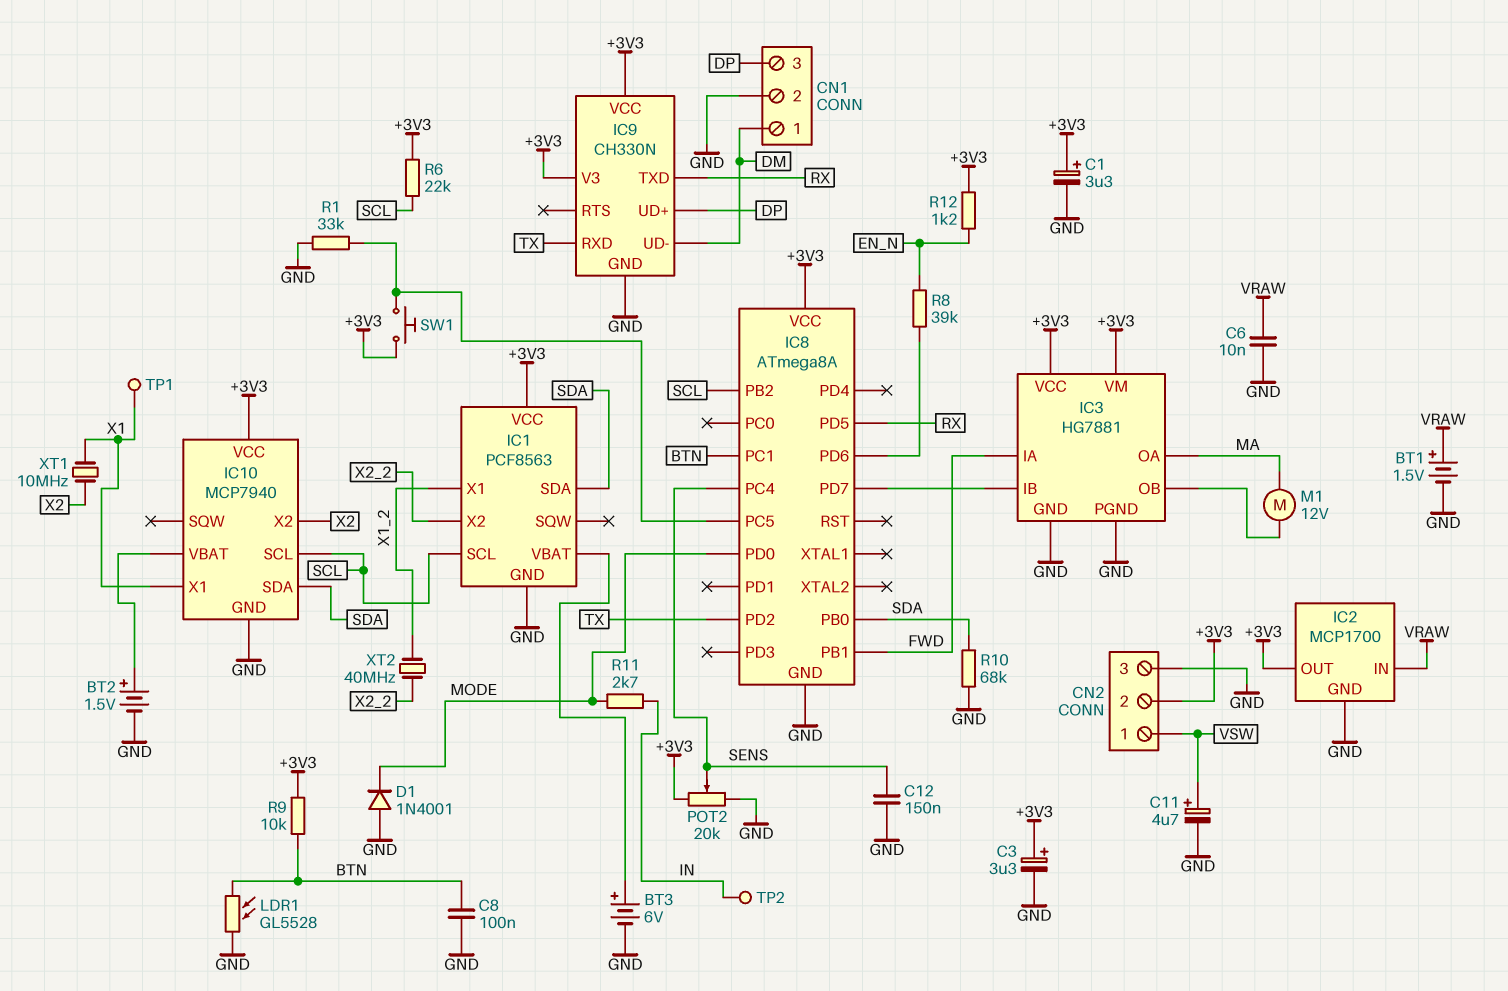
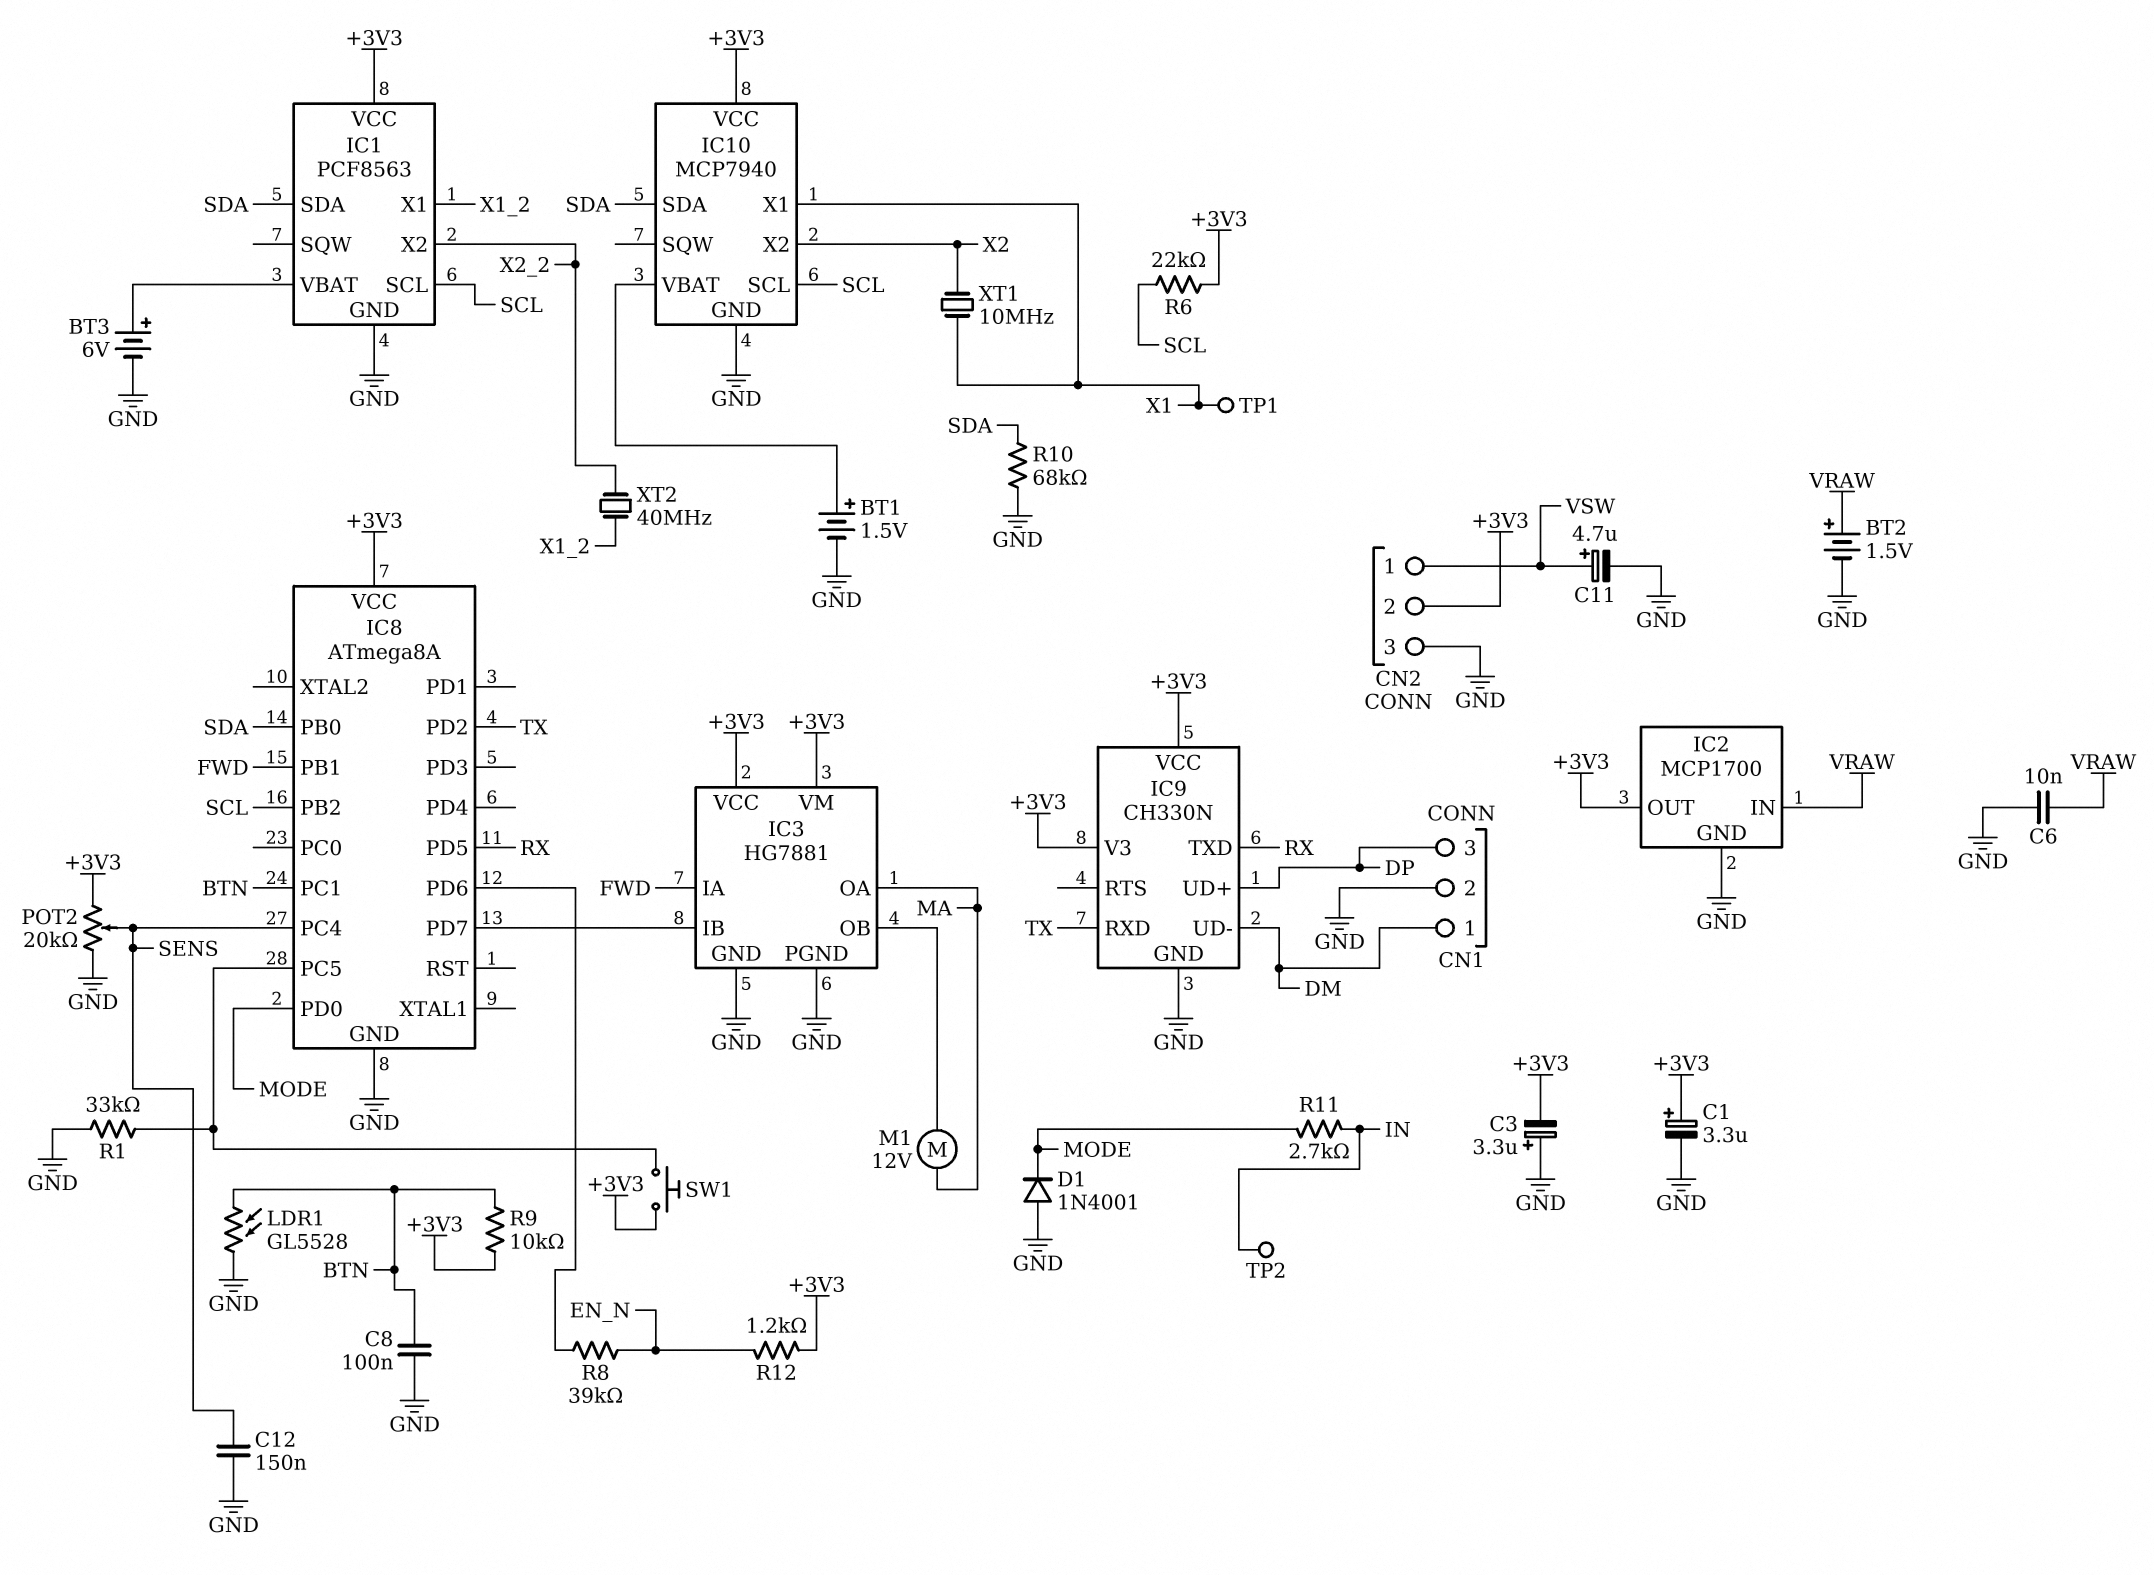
BT1: 1.5V (plus VRAW, minus GND) -> 1.5V (plus IC10/VBAT, minus GND)
BT2: 1.5V (plus IC10/VBAT, minus GND) -> 1.5V (plus VRAW, minus GND)
C3: 3.3uF (plus +3V3, minus GND) -> 3.3uF (plus GND, minus +3V3)

